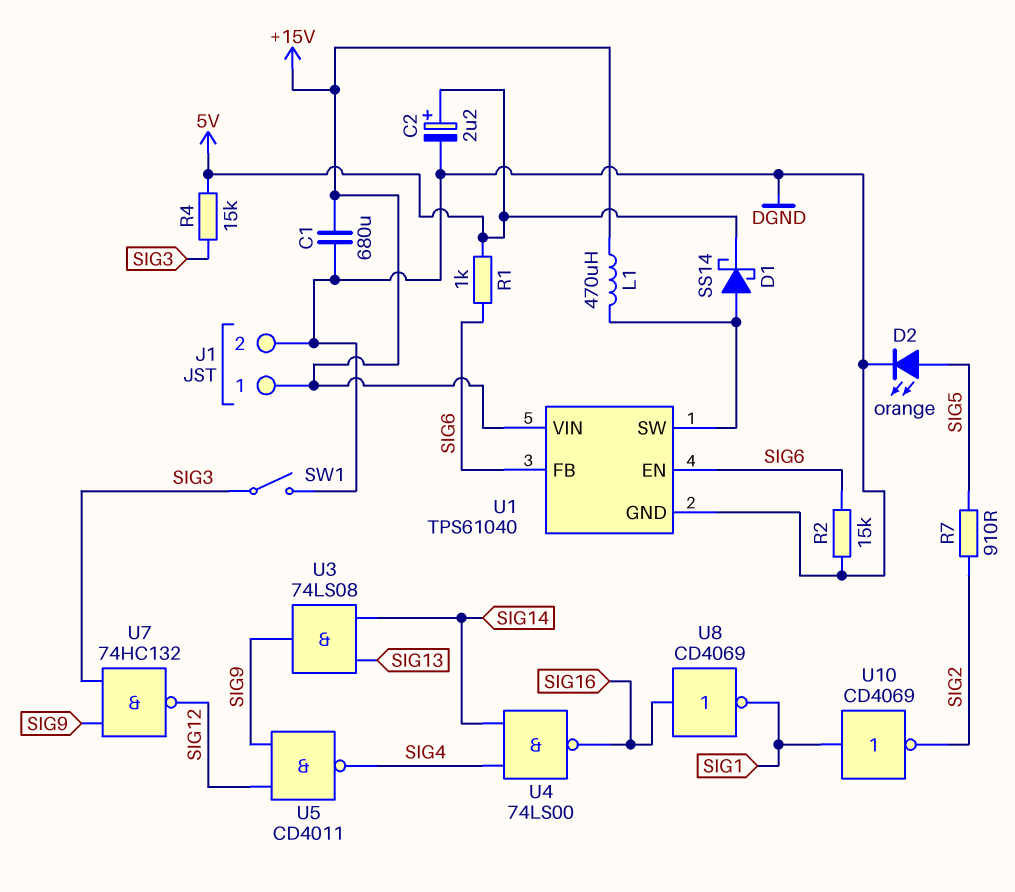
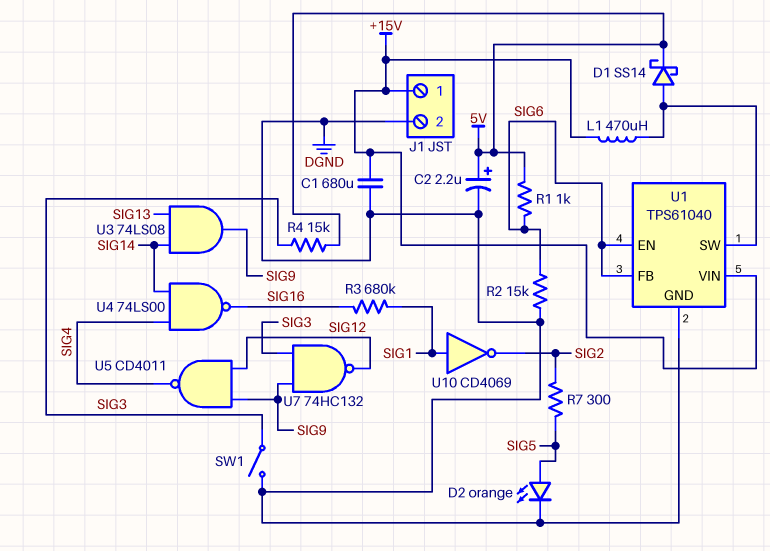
R3: none -> 680k (SIG1, SIG16)
R7: 910 (SIG2, SIG5) -> 300 (SIG2, SIG5)
U8: NOT CD4069 (in SIG16, out SIG1) -> none

